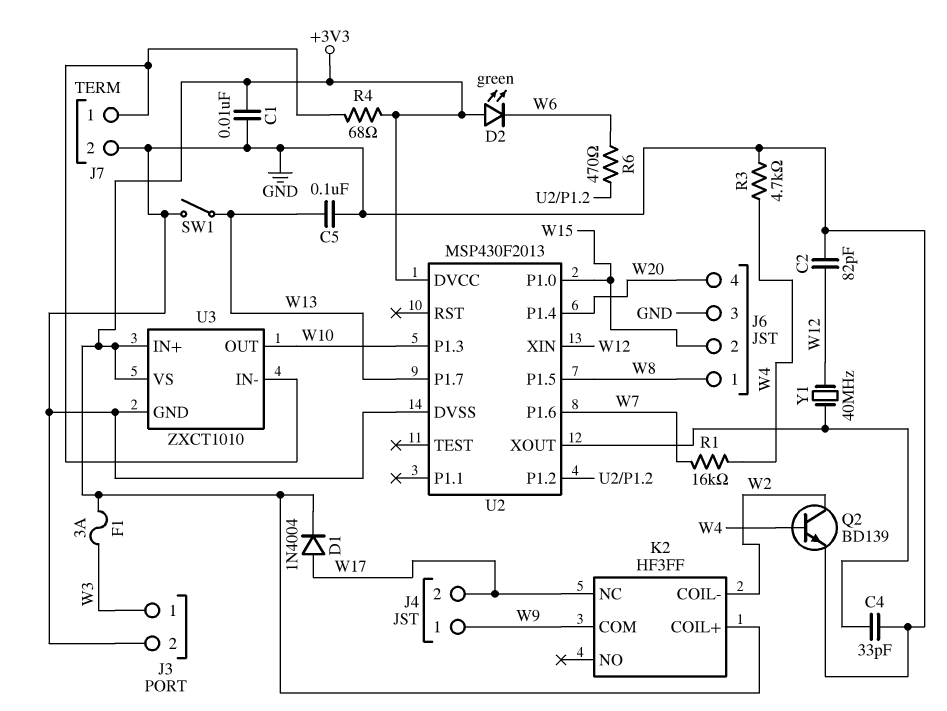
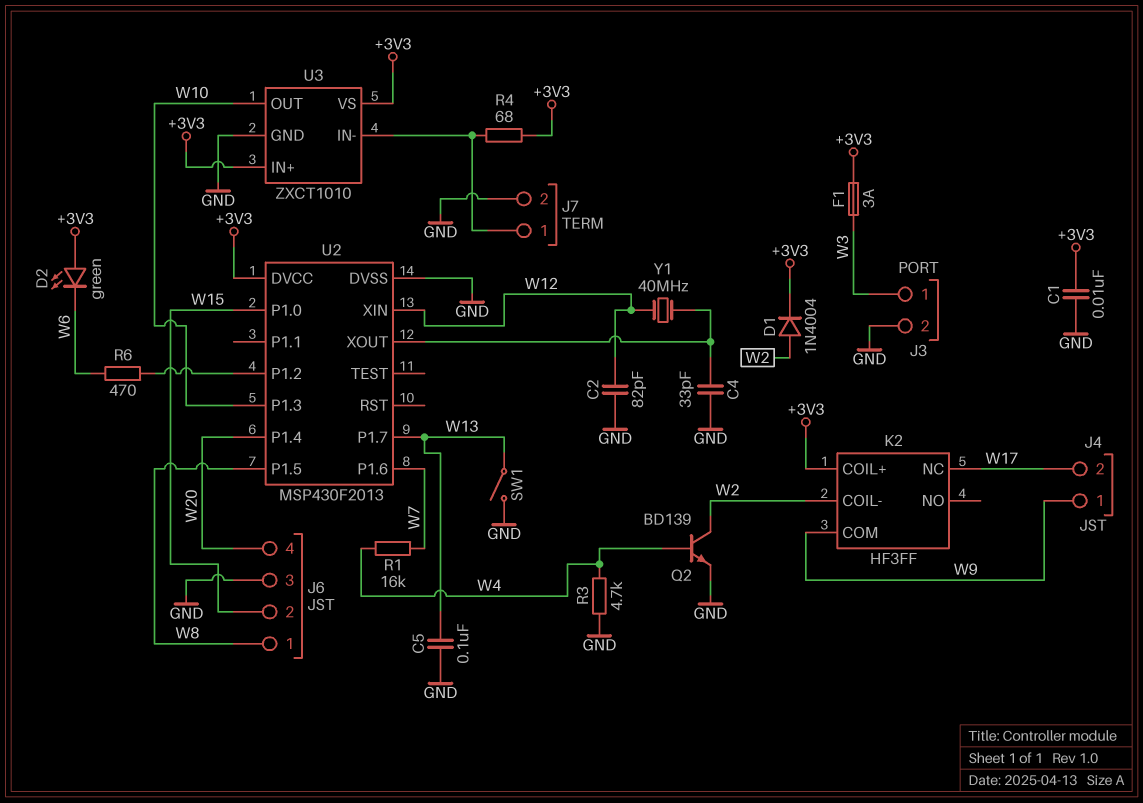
D1: diode 1N4004 (A W17, K +3V3) -> diode 1N4004 (A W2, K +3V3)

